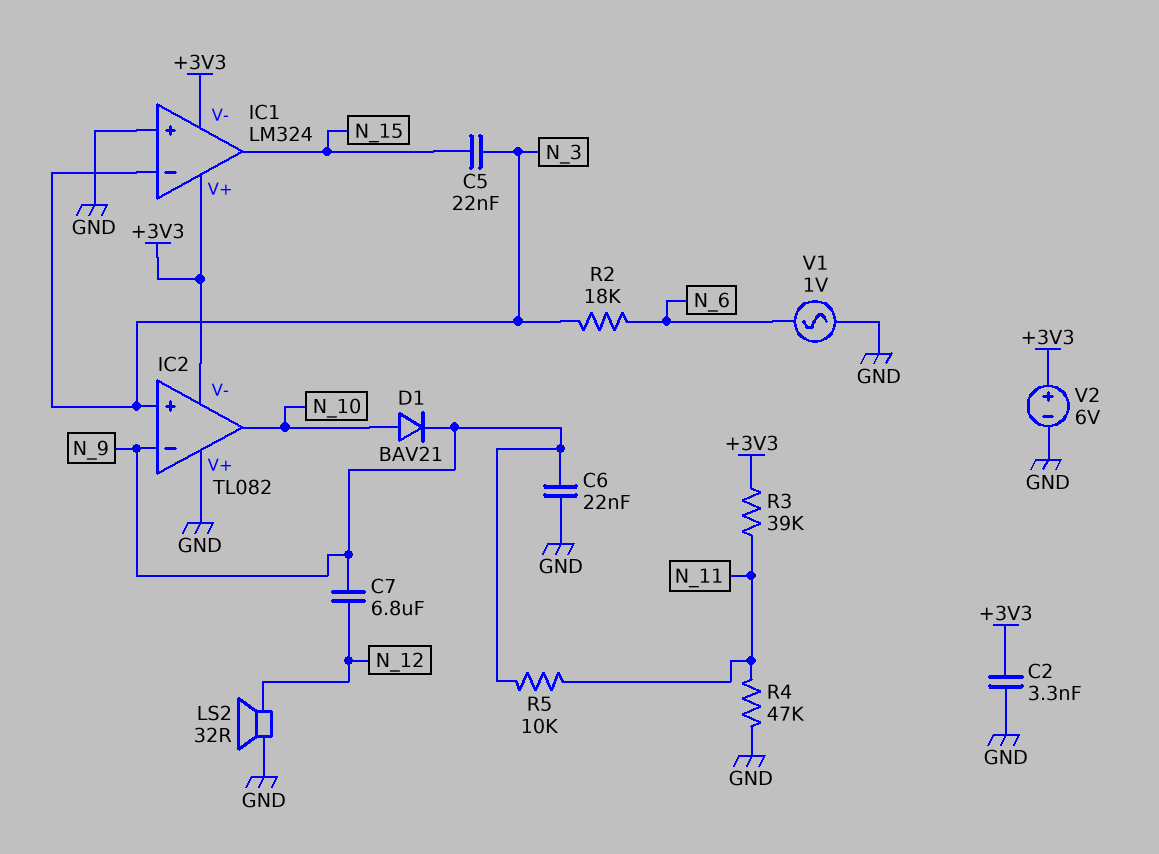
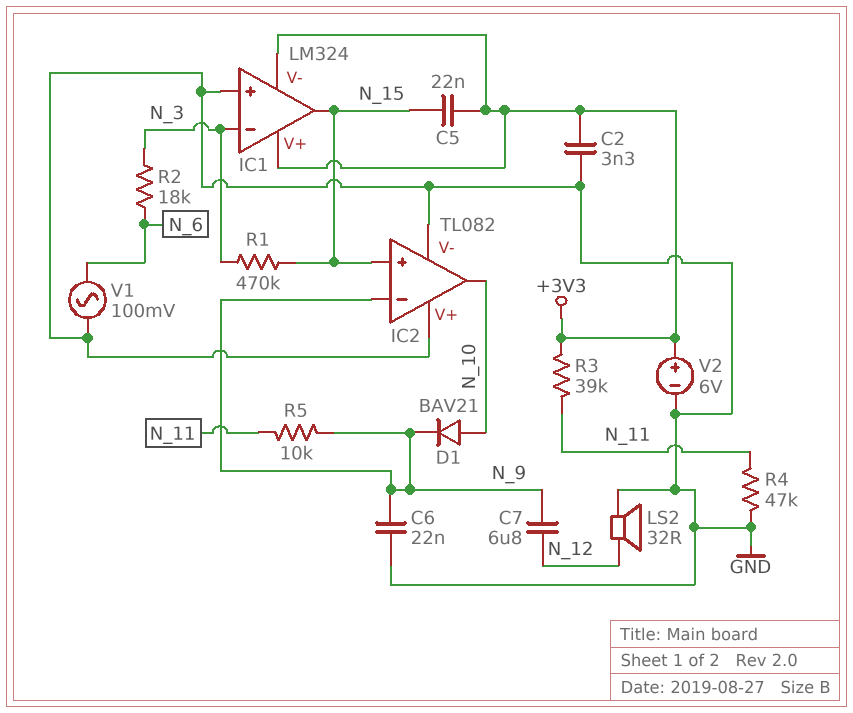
C5: 22nF (N_3, N_15) -> 22nF (+3V3, N_15)
IC2 pin V-: +3V3 -> GND
IC2 pin in+: N_3 -> N_15
R1: none -> 470k (N_3, N_15)
V1: AC 1V (GND, N_6) -> AC 100mV (GND, N_6)

